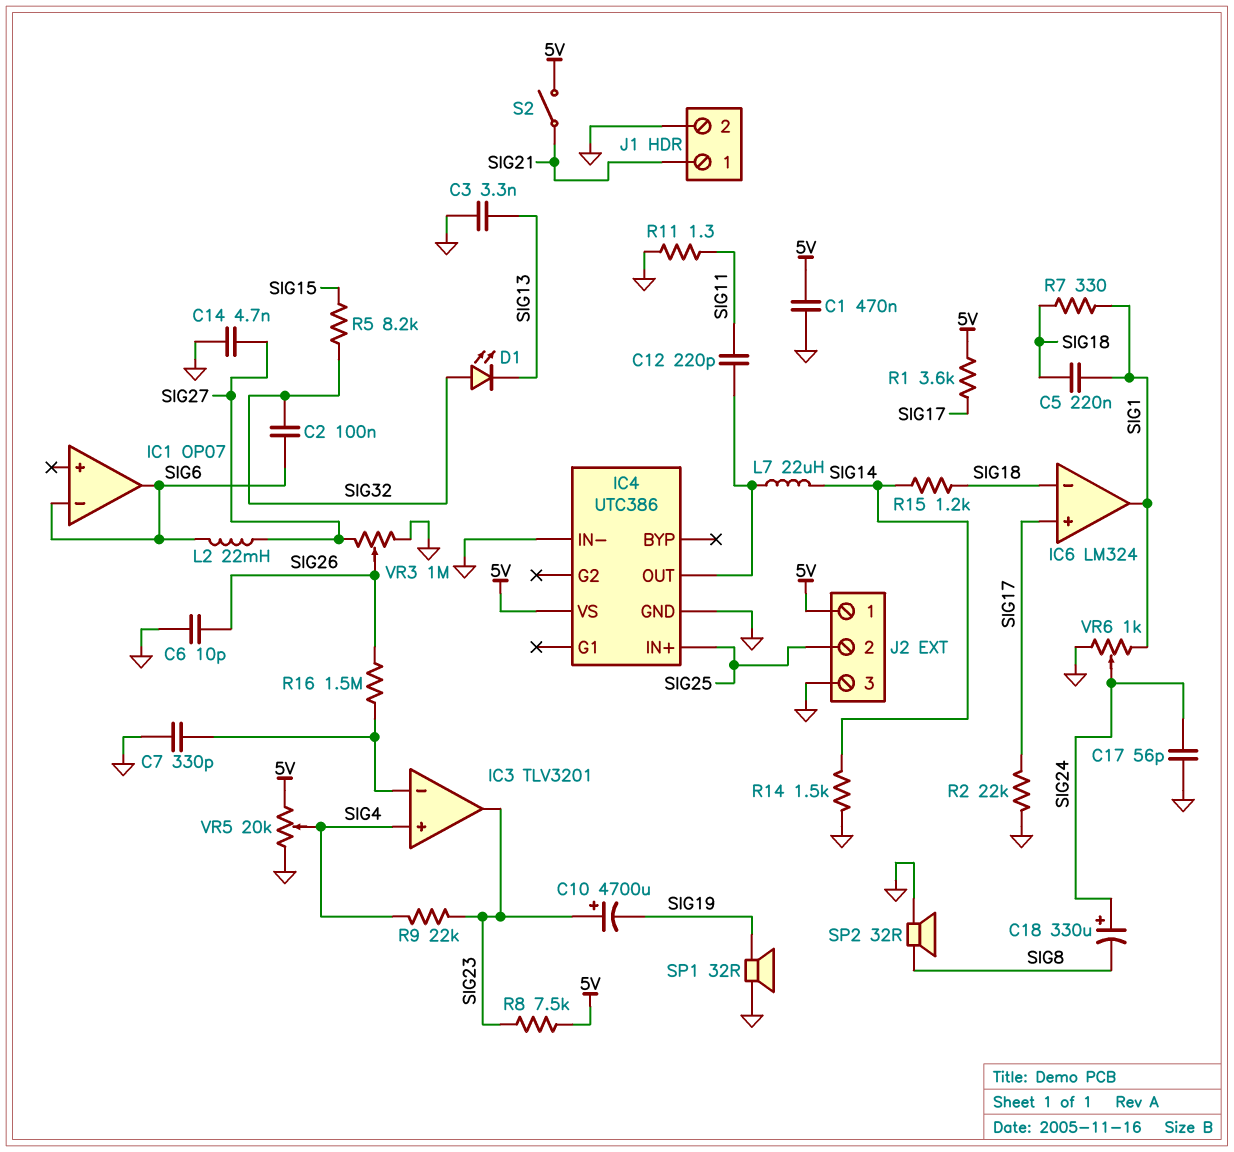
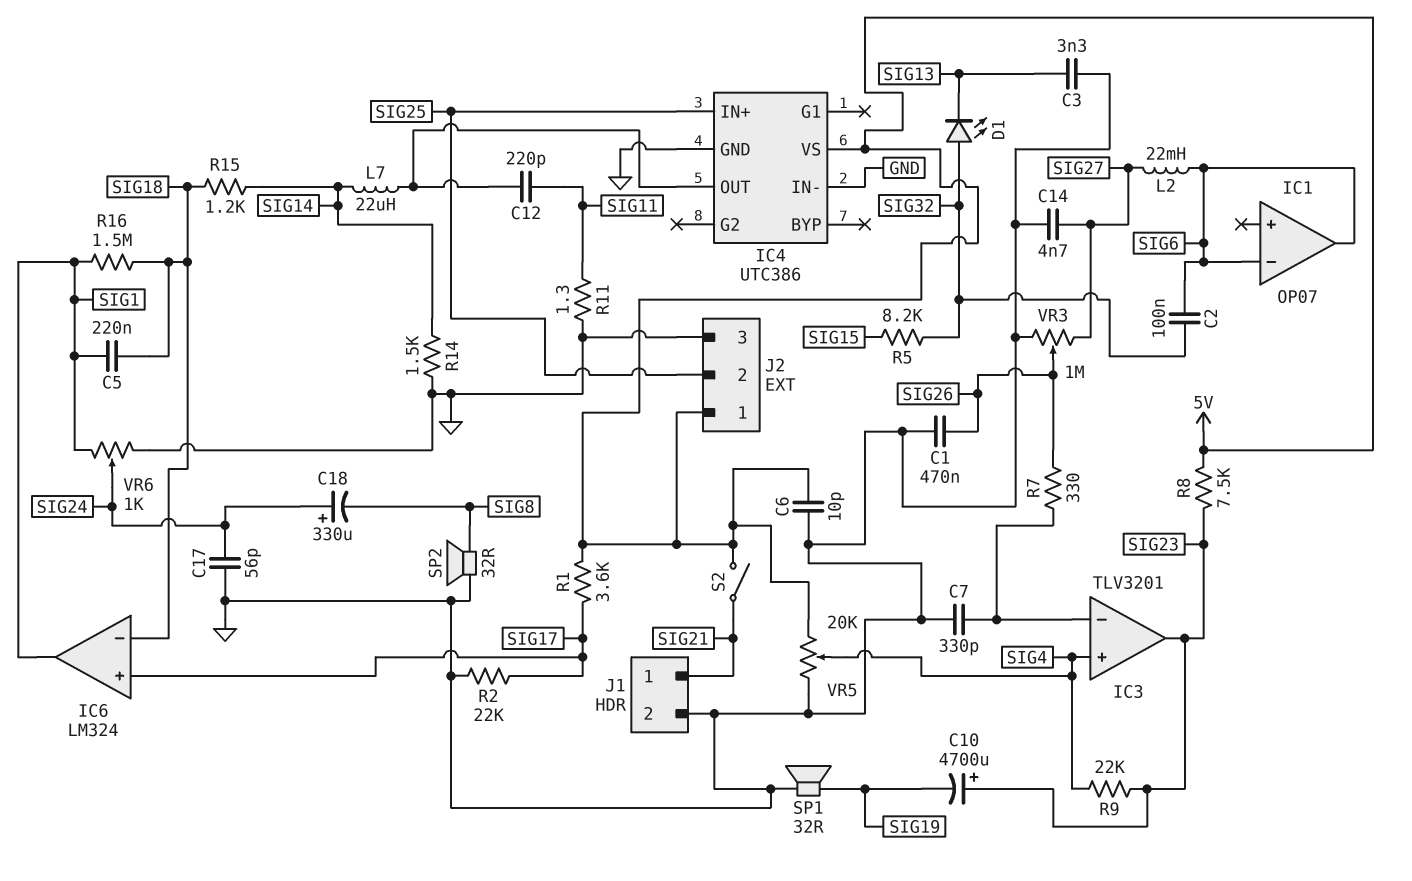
C1: 470nF (5V, GND) -> 470nF (GND, SIG26)
C6: 10pF (GND, SIG26) -> 10pF (5V, GND)
R7: 330 (SIG1, SIG18) -> 330 (IC3/in-, SIG26)
R16: 1.5M (IC3/in-, SIG26) -> 1.5M (SIG1, SIG18)

